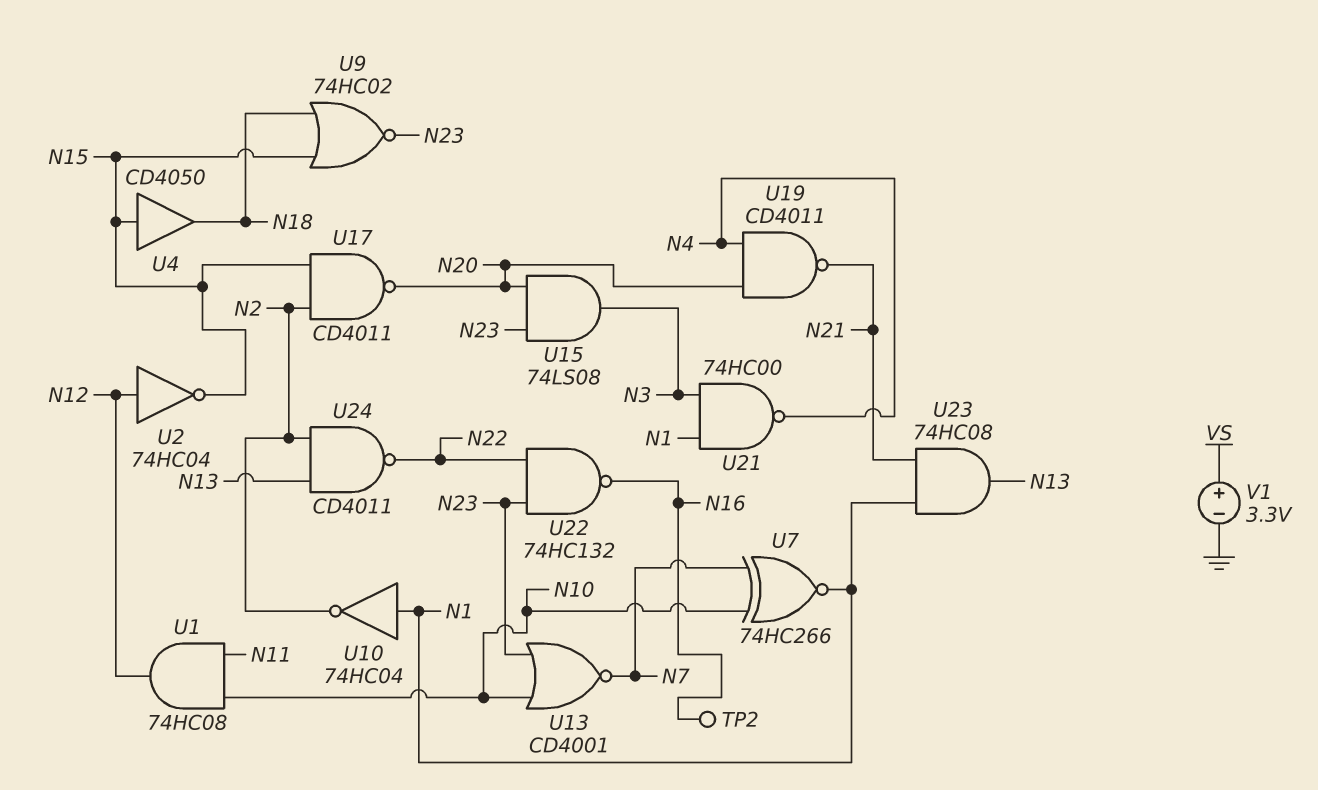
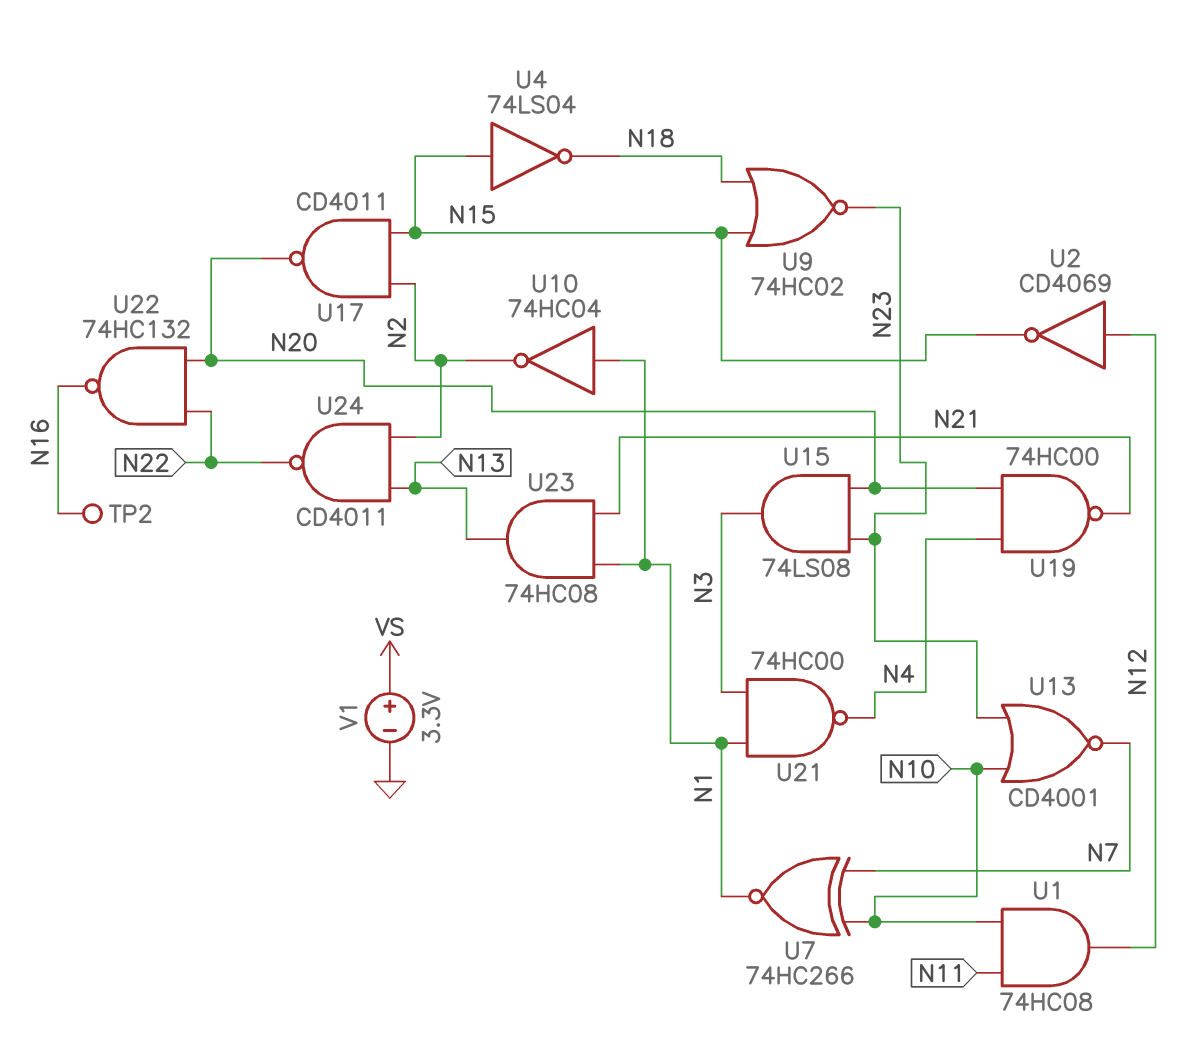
U2: NOT 74HC04 (in N12, out N15) -> NOT CD4069 (in N12, out N15)
U4: buffer CD4050 (in N15, out N18) -> NOT 74LS04 (in N15, out N18)
U19: NAND CD4011 (in N4, in N20, out N21) -> NAND 74HC00 (in N4, in N20, out N21)
U22: NAND 74HC132 (in N22, in N23, out N16) -> NAND 74HC132 (in N20, in N22, out N16)

